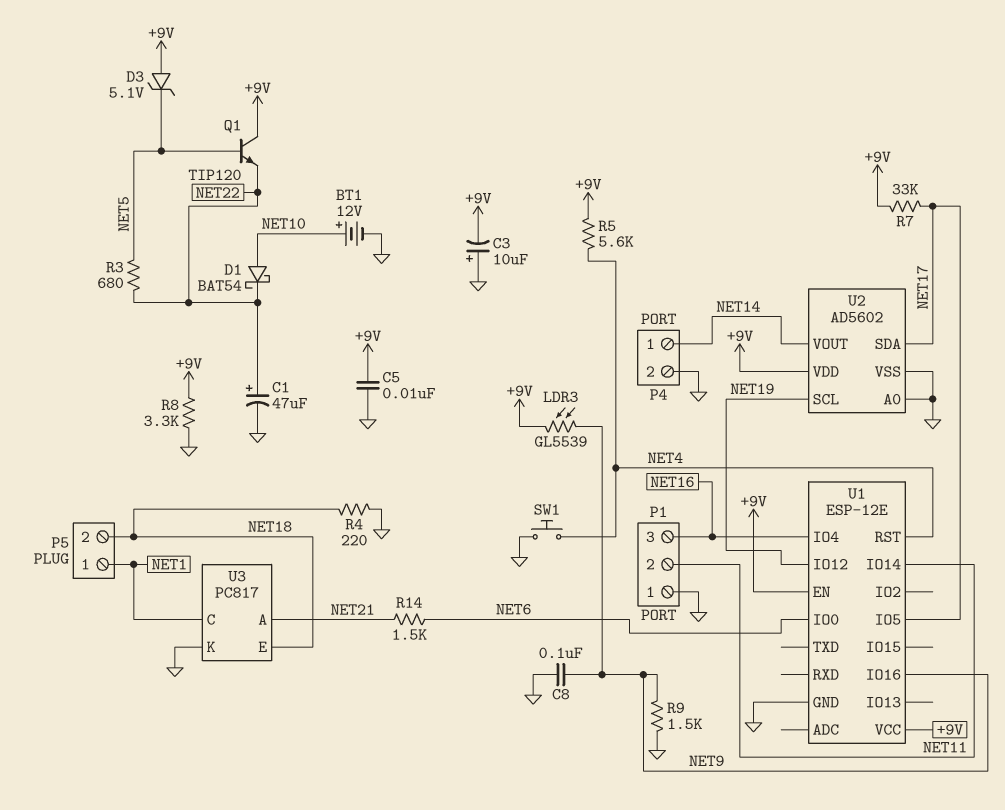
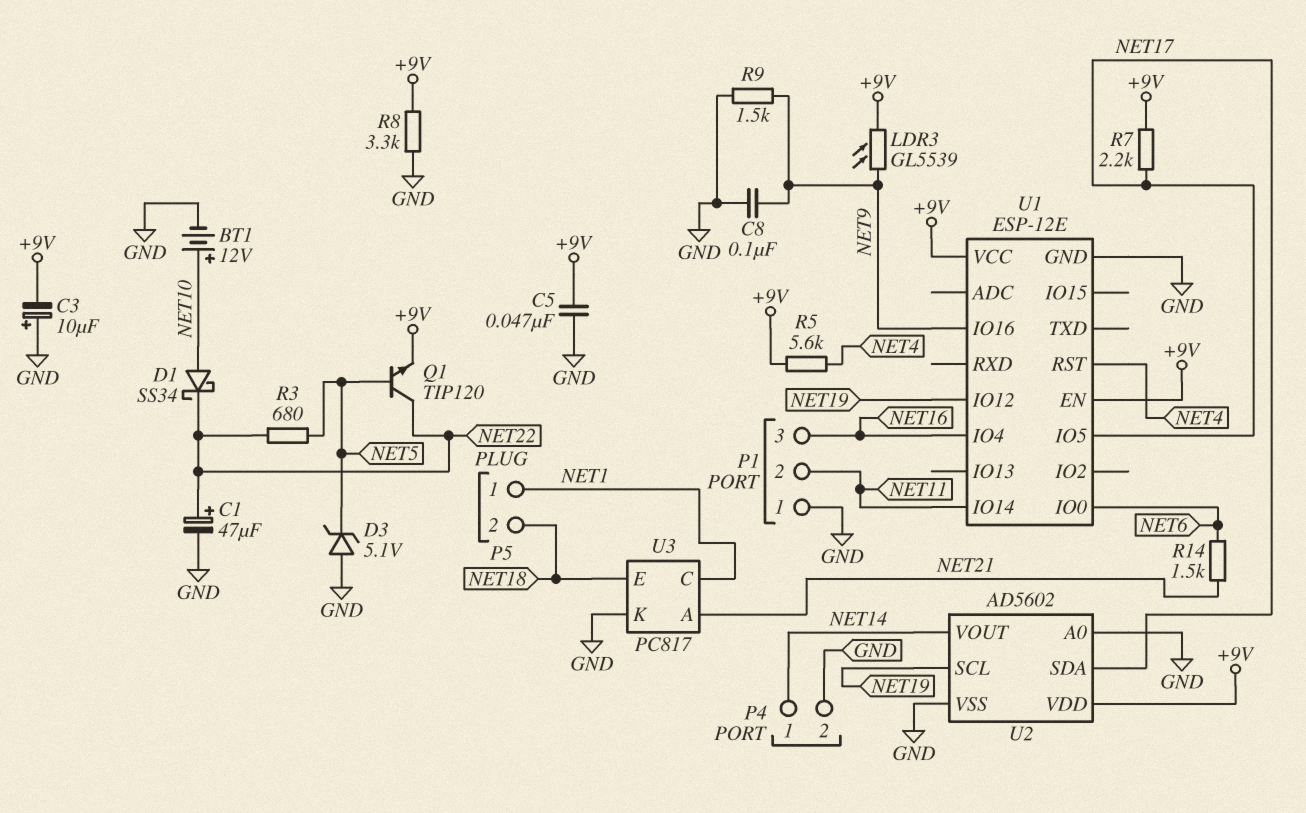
C5: 10nF (+9V, GND) -> 47nF (+9V, GND)
D1: schottky BAT54 (A NET10, K NET22) -> schottky SS34 (A NET10, K NET22)
D3: zener 5.1V (A +9V, K NET5) -> zener 5.1V (A GND, K NET5)
Q1: NPN TIP120 (B NET5, C +9V, E NET22) -> NPN TIP120 (B NET5, C NET22, E +9V)
R4: 220 (GND, NET18) -> none
R7: 33k (+9V, NET17) -> 2.2k (+9V, NET17)
SW1: button (GND, NET4) -> none

